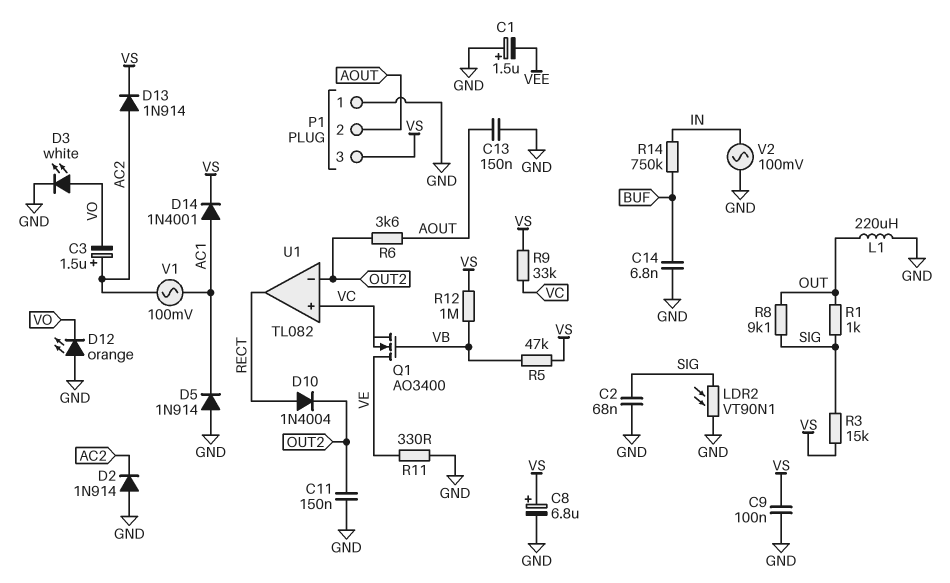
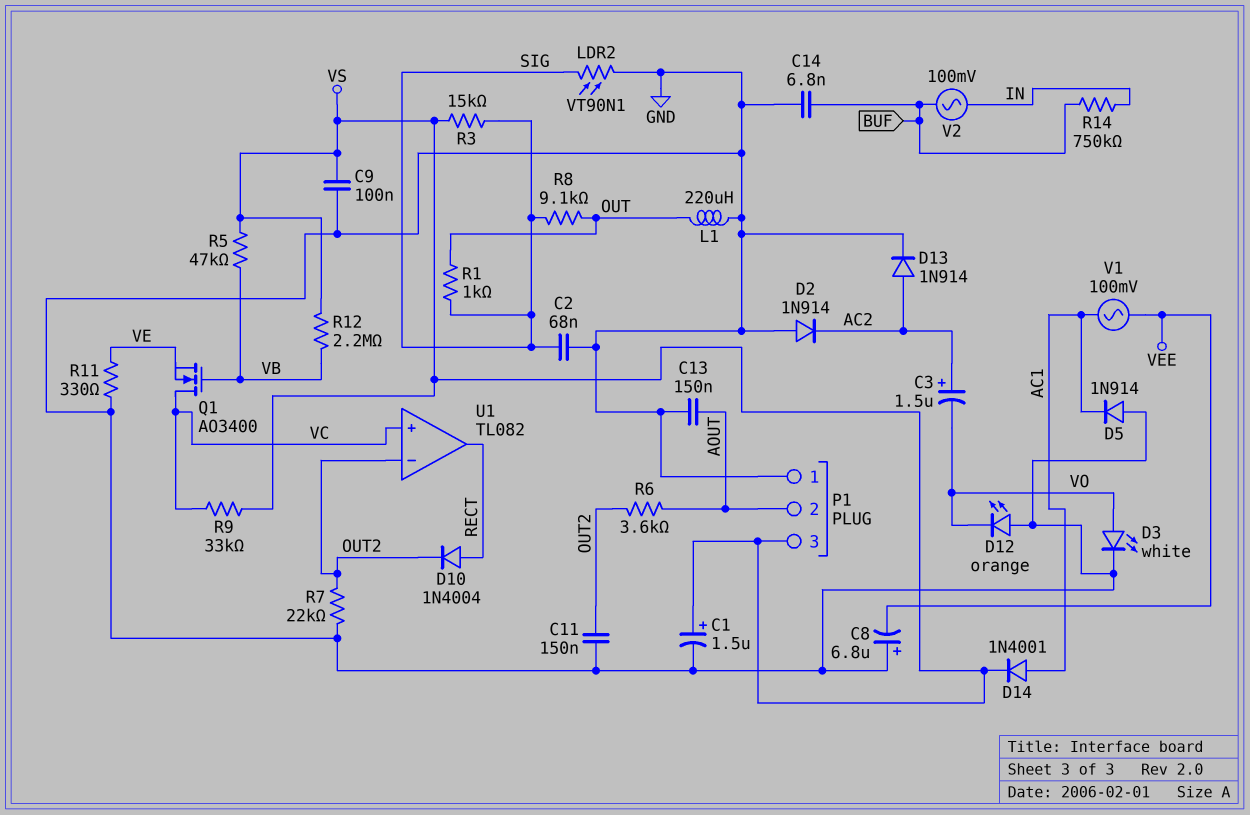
C1: 1.5uF (plus GND, minus VEE) -> 1.5uF (plus VS, minus GND)
C8: 6.8uF (plus VS, minus GND) -> 6.8uF (plus GND, minus VEE)
D13: diode 1N914 (A AC2, K VS) -> diode 1N914 (A AC2, K GND)
Q1: NMOS AO3400 (G VB, D VE, S VC) -> NMOS AO3400 (G VB, D VC, S VE)
R7: none -> 22k (GND, OUT2)
R12: 1M (VB, VS) -> 2.2M (VB, VS)
V1: AC 100mV (AC1, AC2) -> AC 100mV (AC1, VEE)
V2: AC 100mV (GND, IN) -> AC 100mV (BUF, IN)

